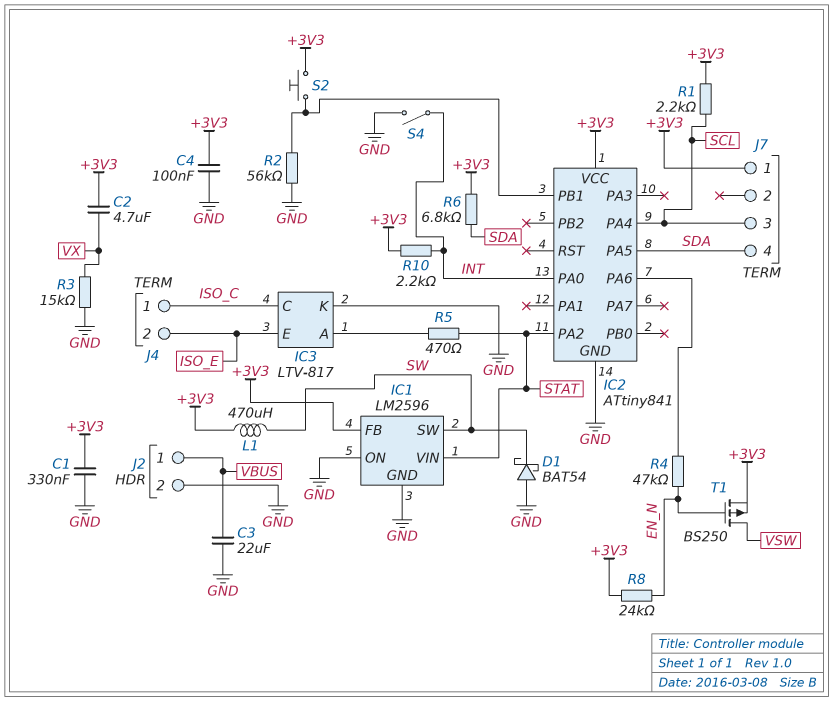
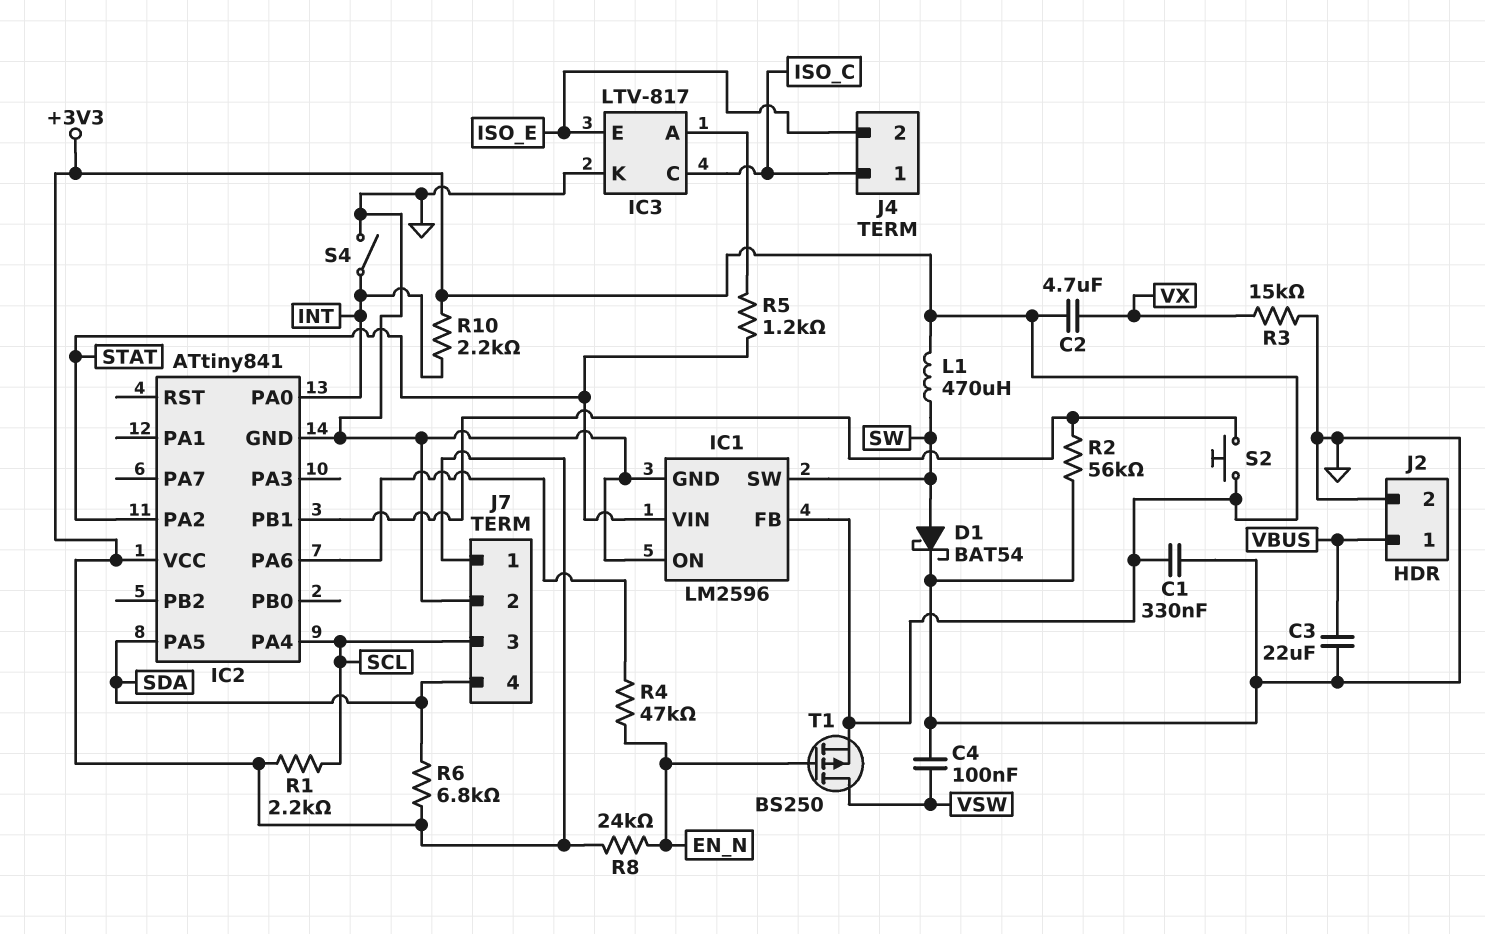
C4: 100nF (+3V3, GND) -> 100nF (GND, VSW)
D1: schottky BAT54 (A GND, K SW) -> schottky BAT54 (A SW, K GND)
J7 pin 2: none -> GND
R5: 470 (IC3/A, STAT) -> 1.2k (IC3/A, STAT)

